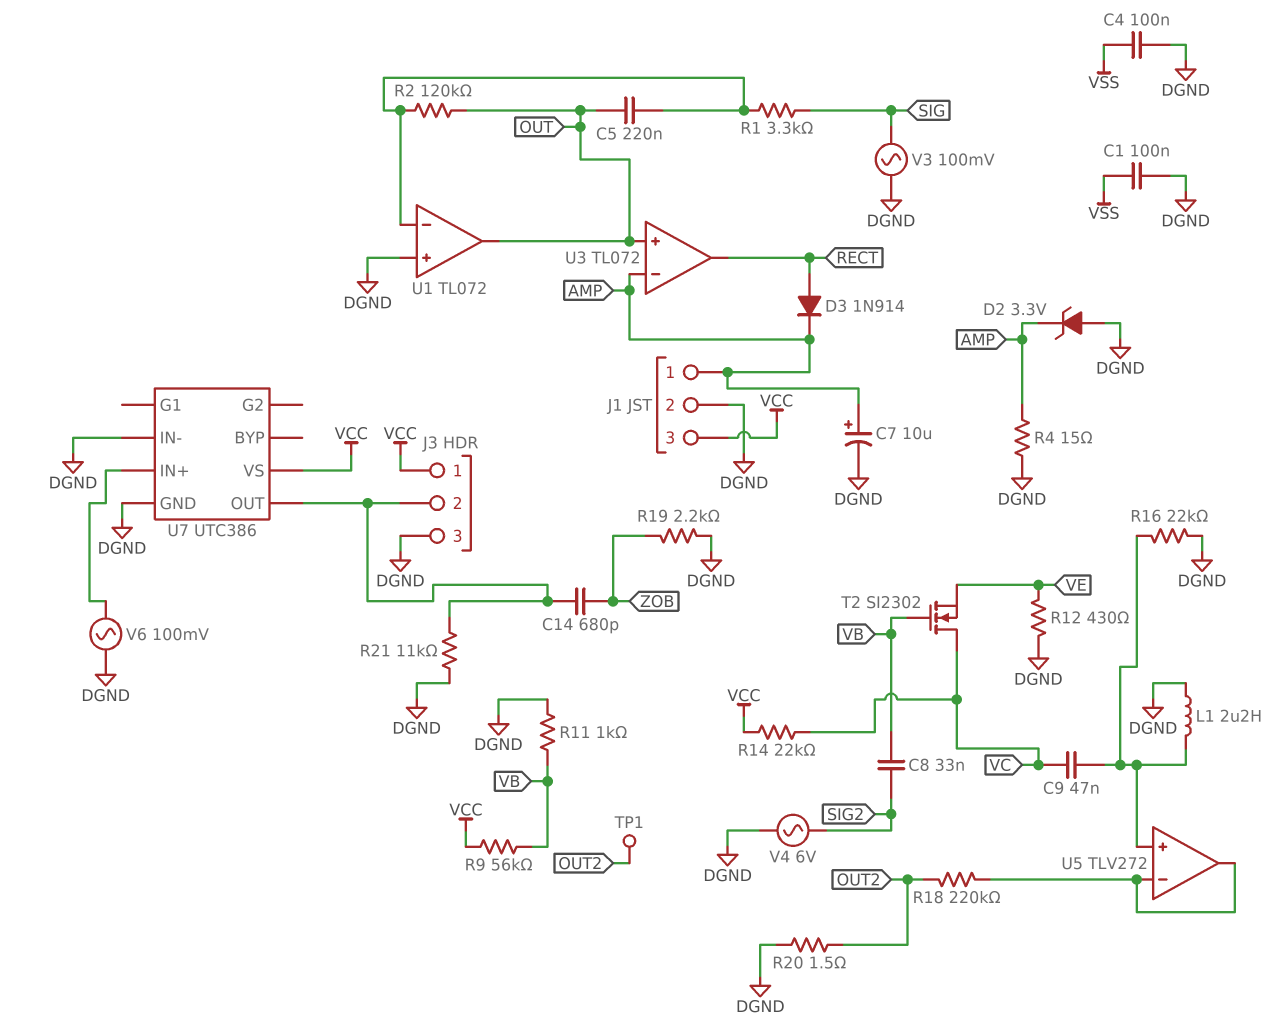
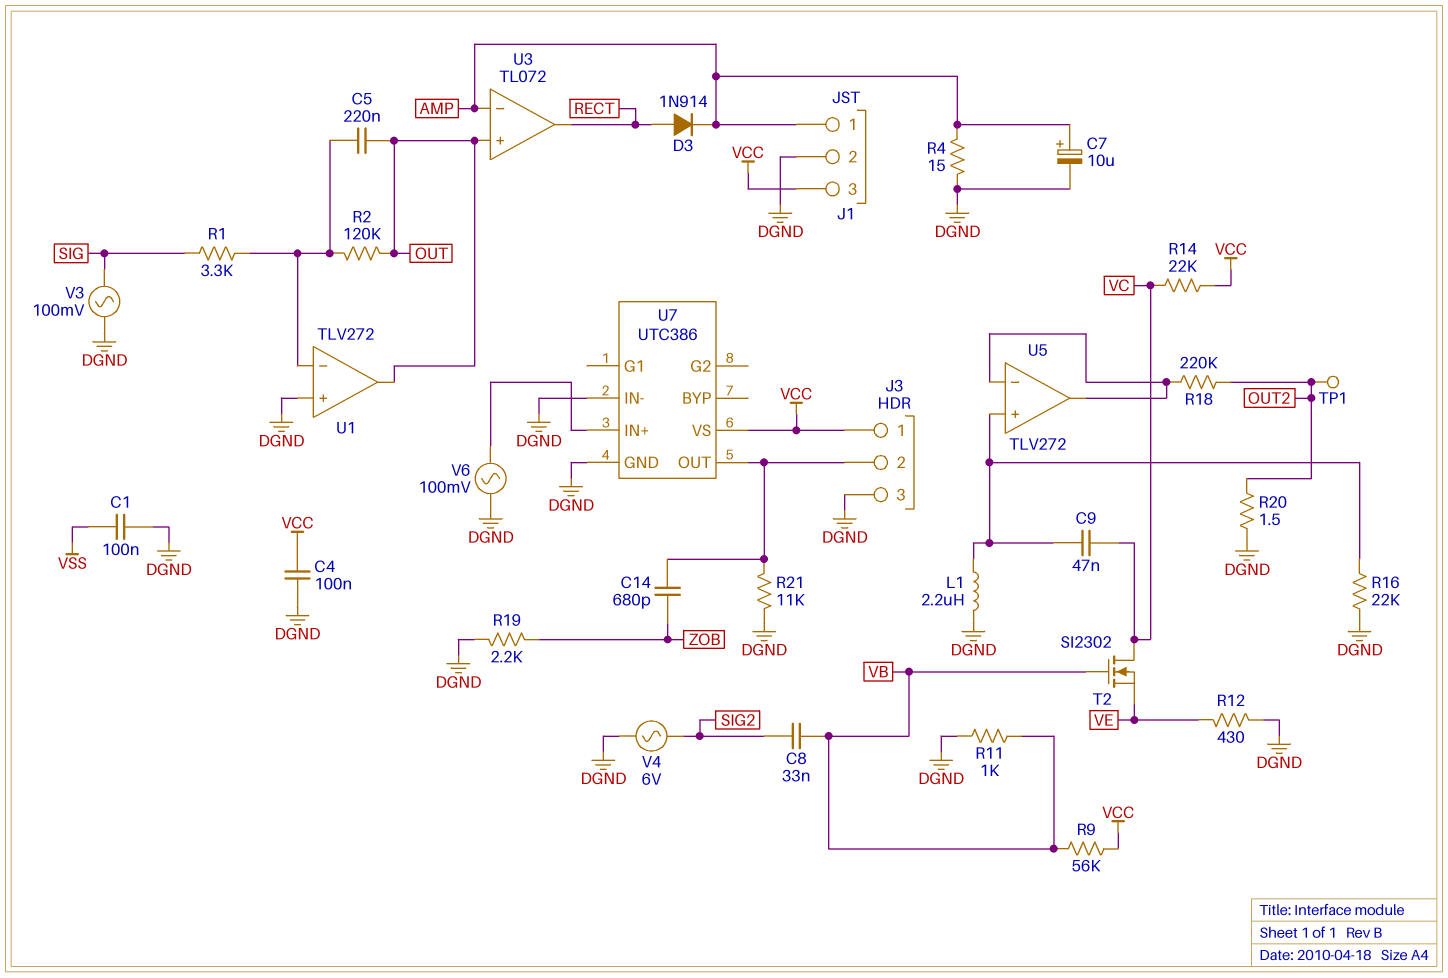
C4: 100nF (DGND, VSS) -> 100nF (DGND, VCC)
D2: zener 3.3V (A DGND, K AMP) -> none
U1: TL072 -> TLV272

